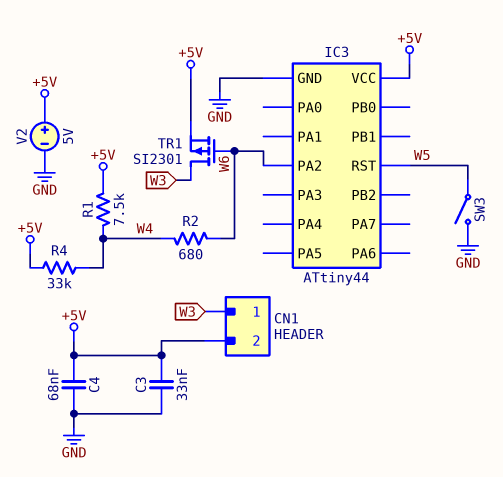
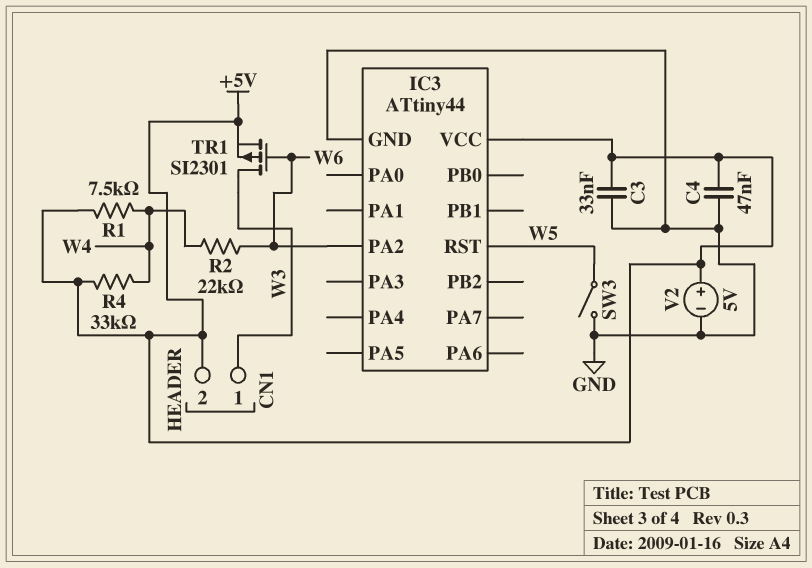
C4: 68nF (+5V, GND) -> 47nF (+5V, GND)
R2: 680 (W4, W6) -> 22k (W4, W6)

